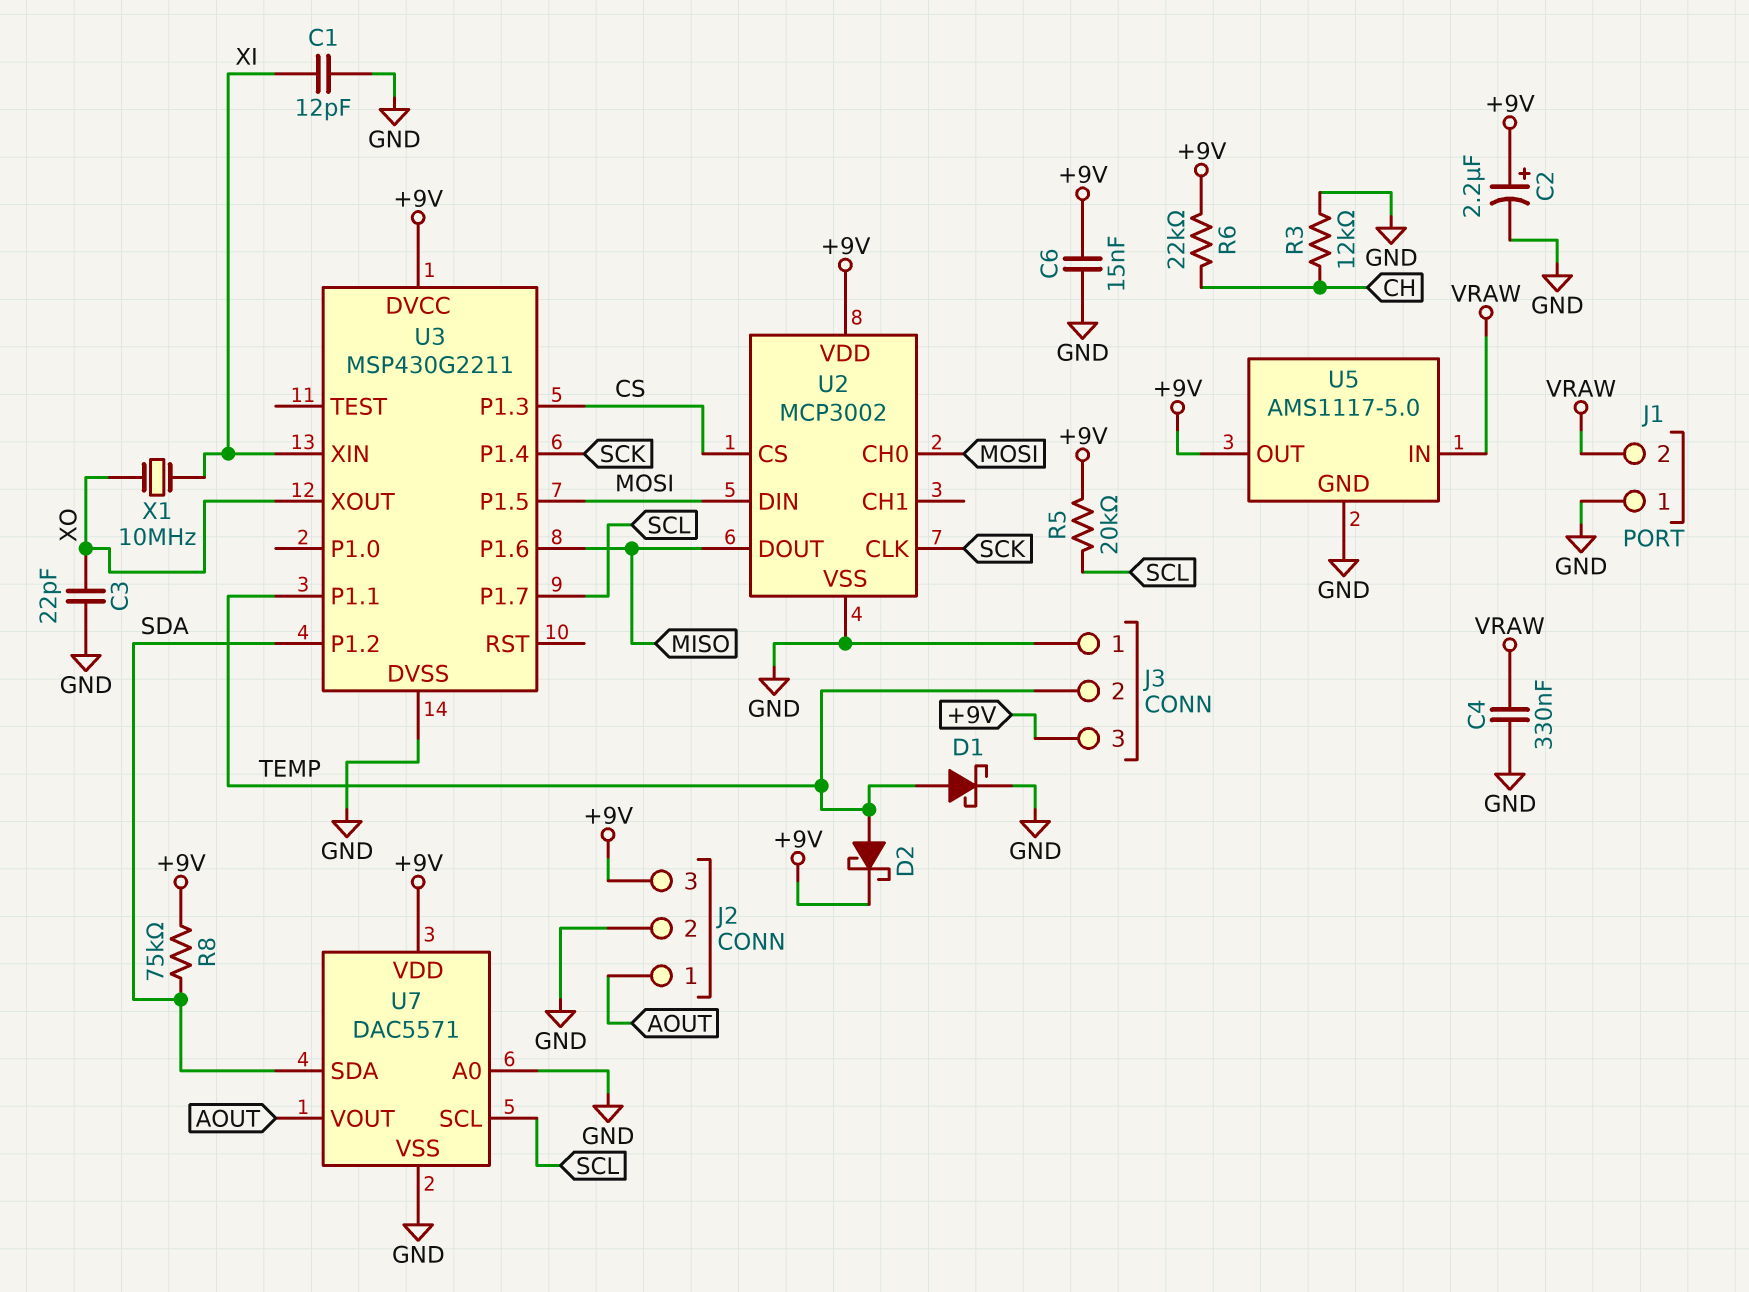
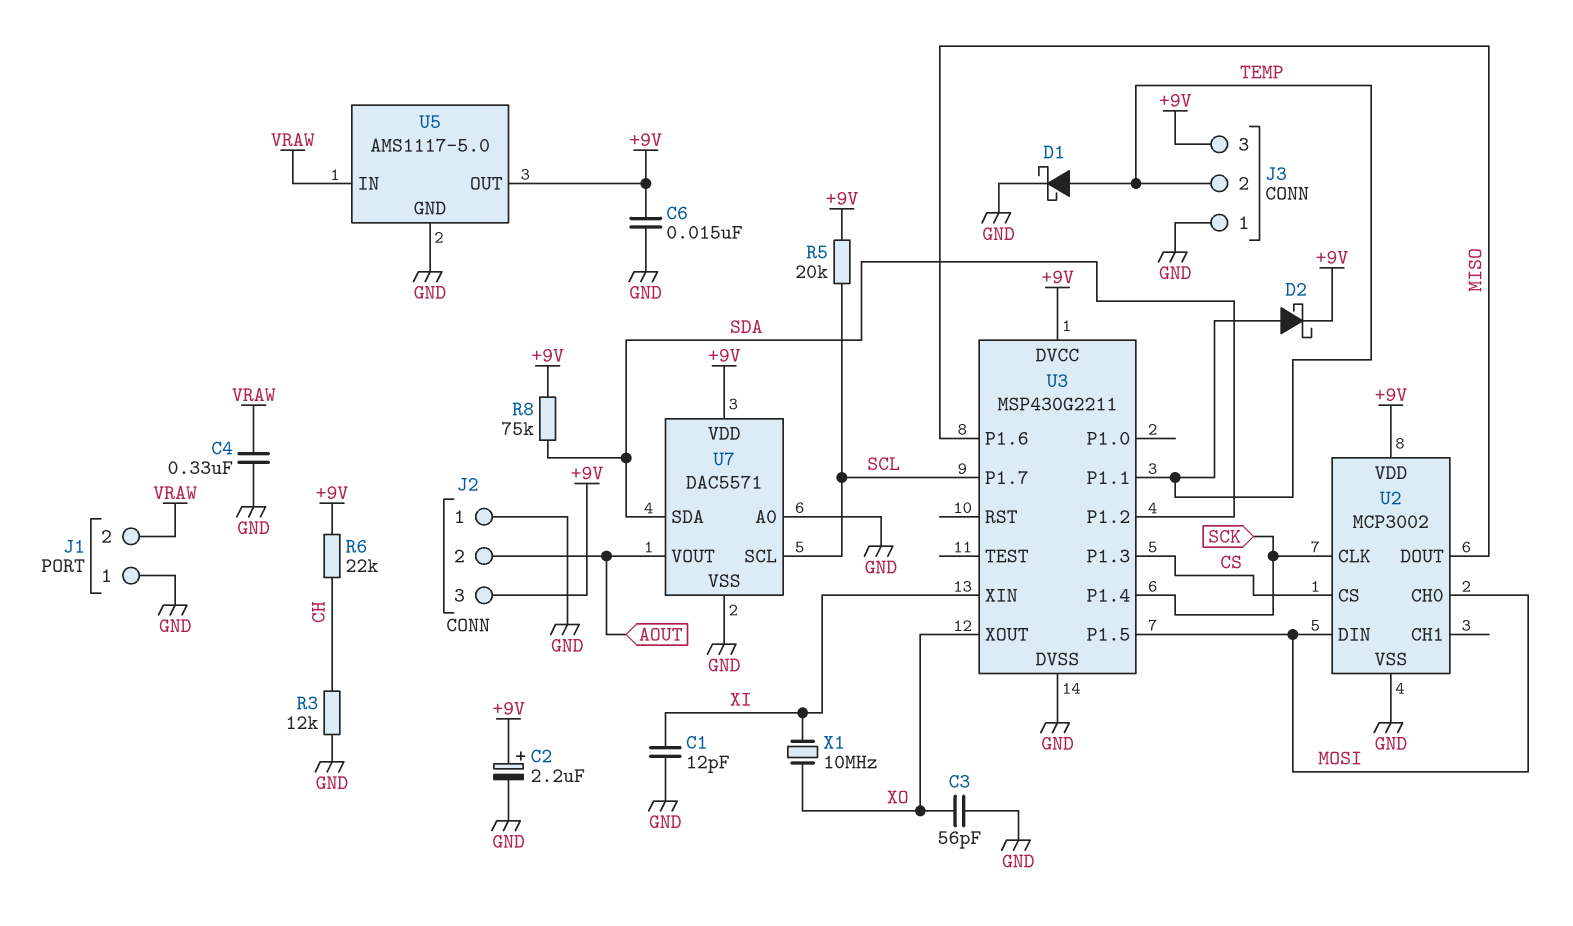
C3: 22pF (GND, XO) -> 56pF (GND, XO)
J2 pin 1: AOUT -> GND
J2 pin 2: GND -> AOUT

